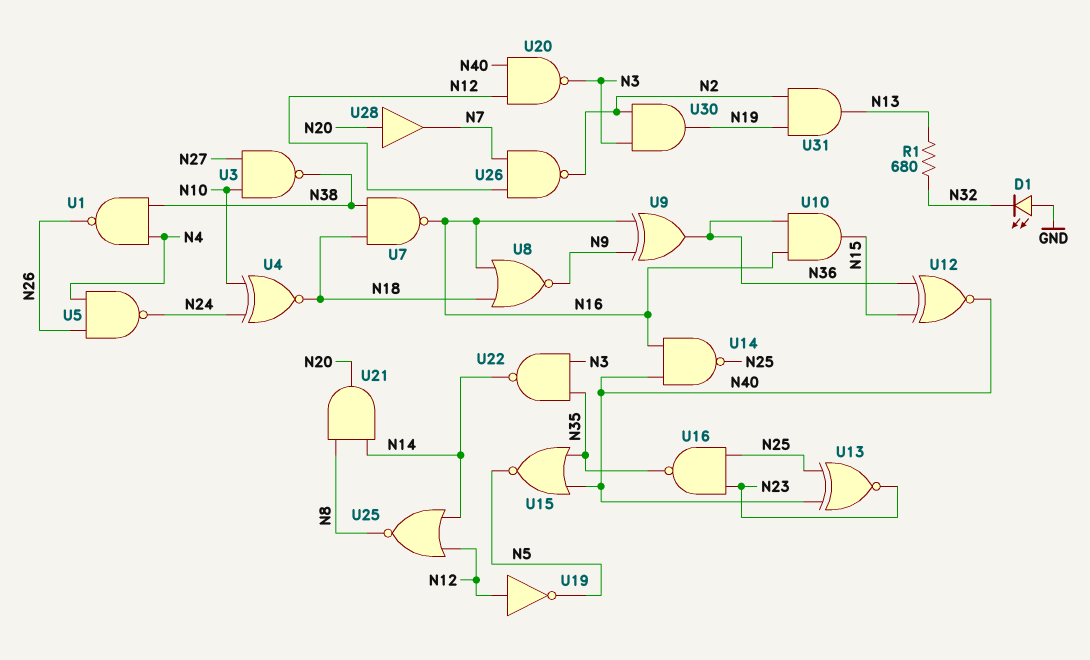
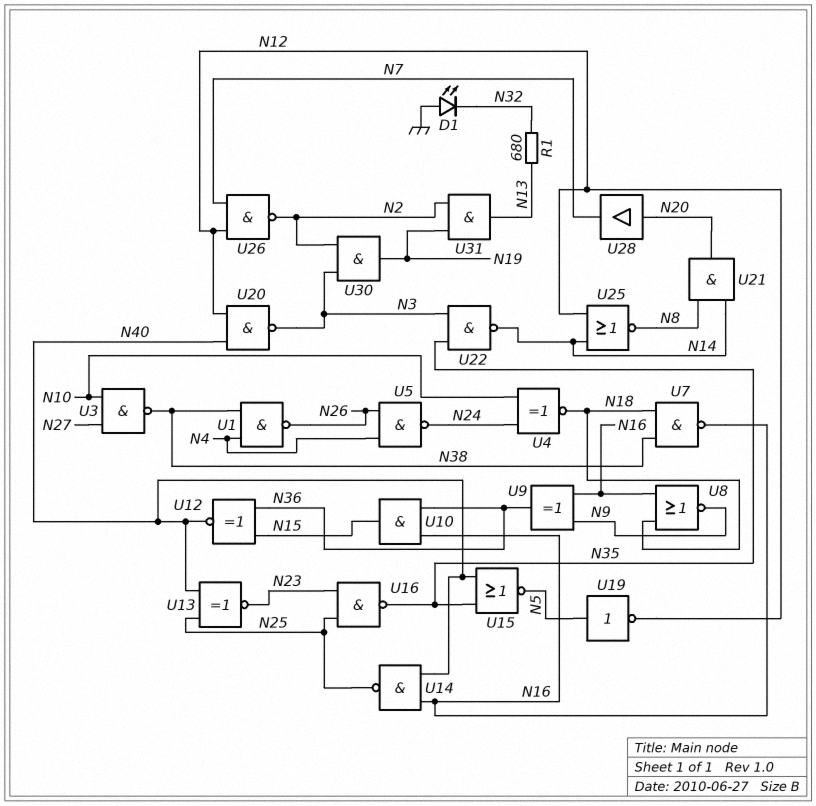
U19: NOT (in N12, out N5) -> NOT (in N5, out N12)

